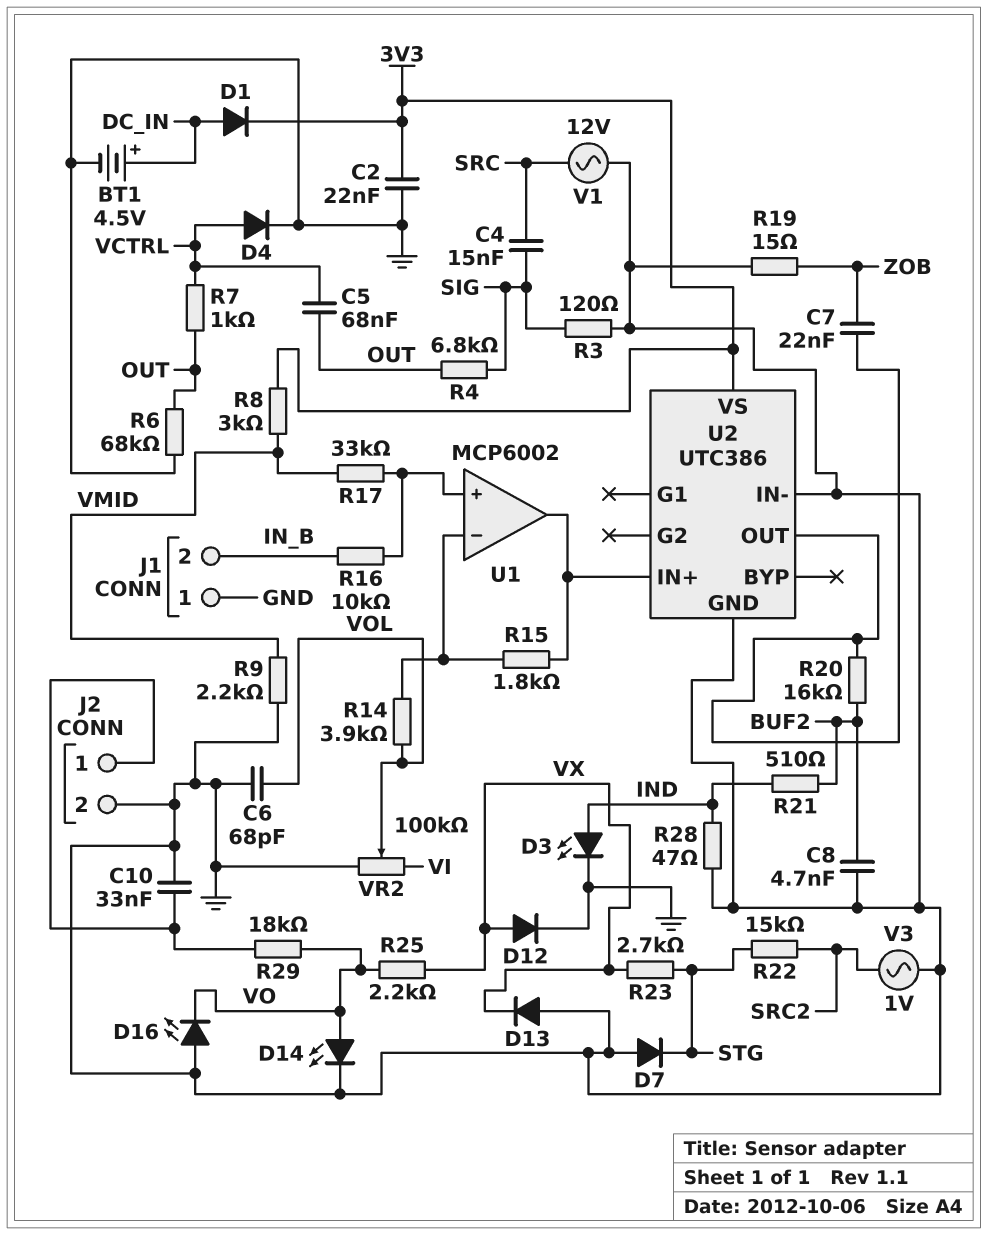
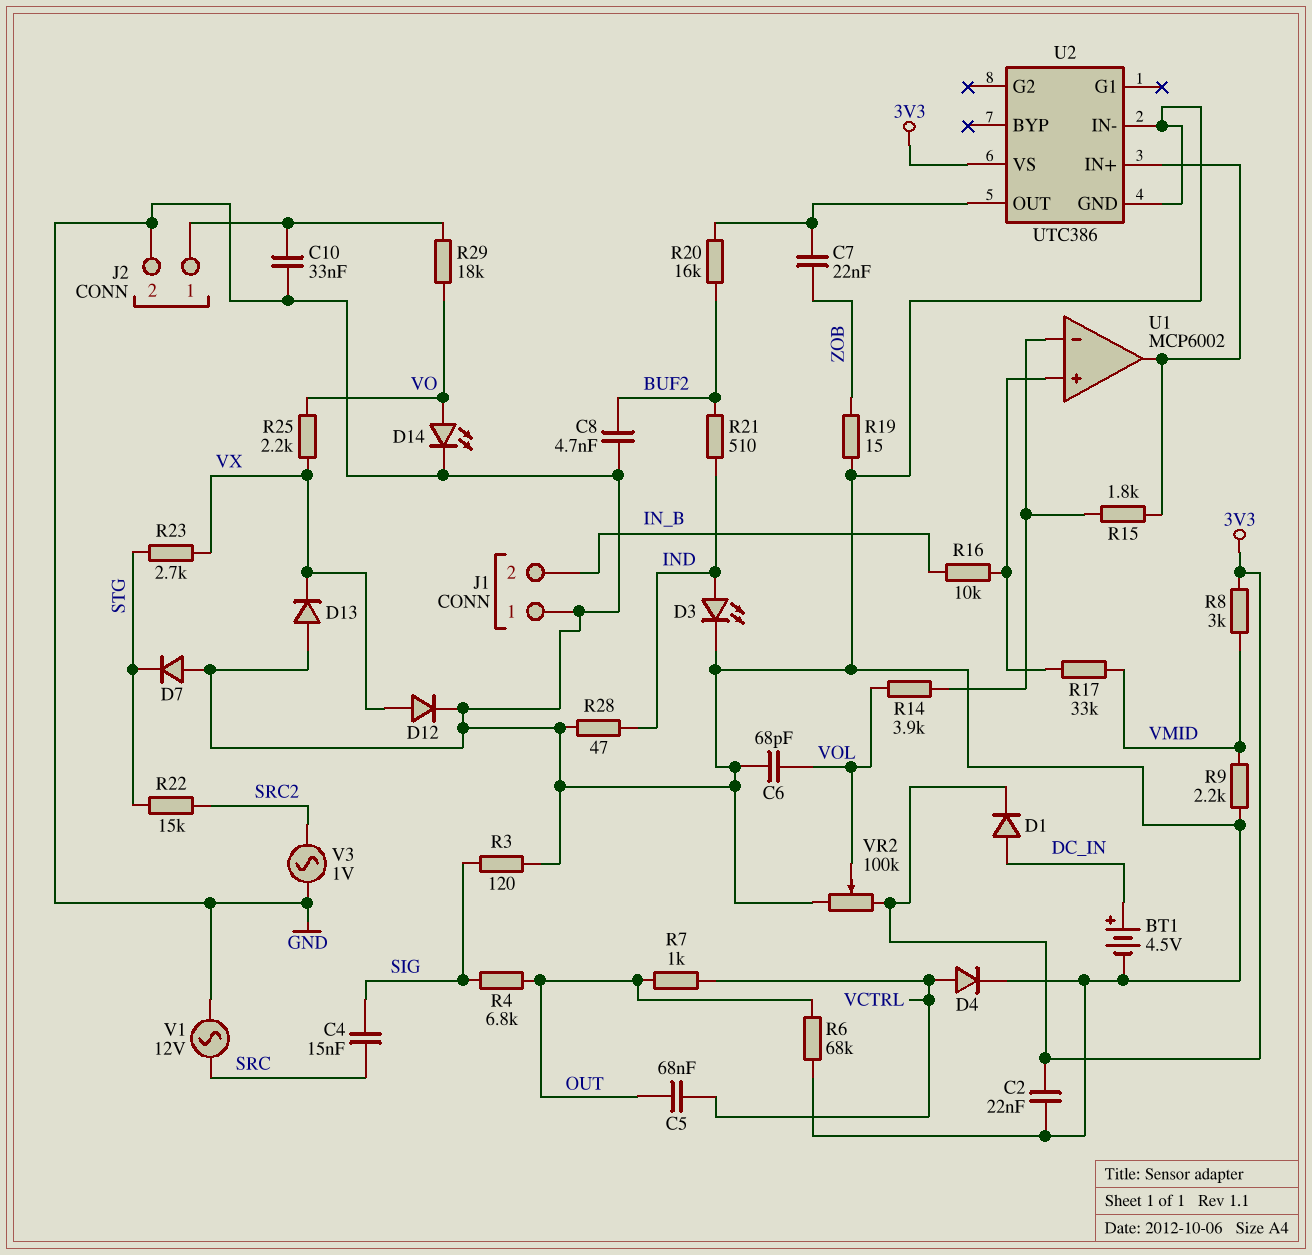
D16: LED (A GND, K VO) -> none
VR2: 100k (GND, VI, wiper VOL) -> 100k (3V3, GND, wiper VOL)

